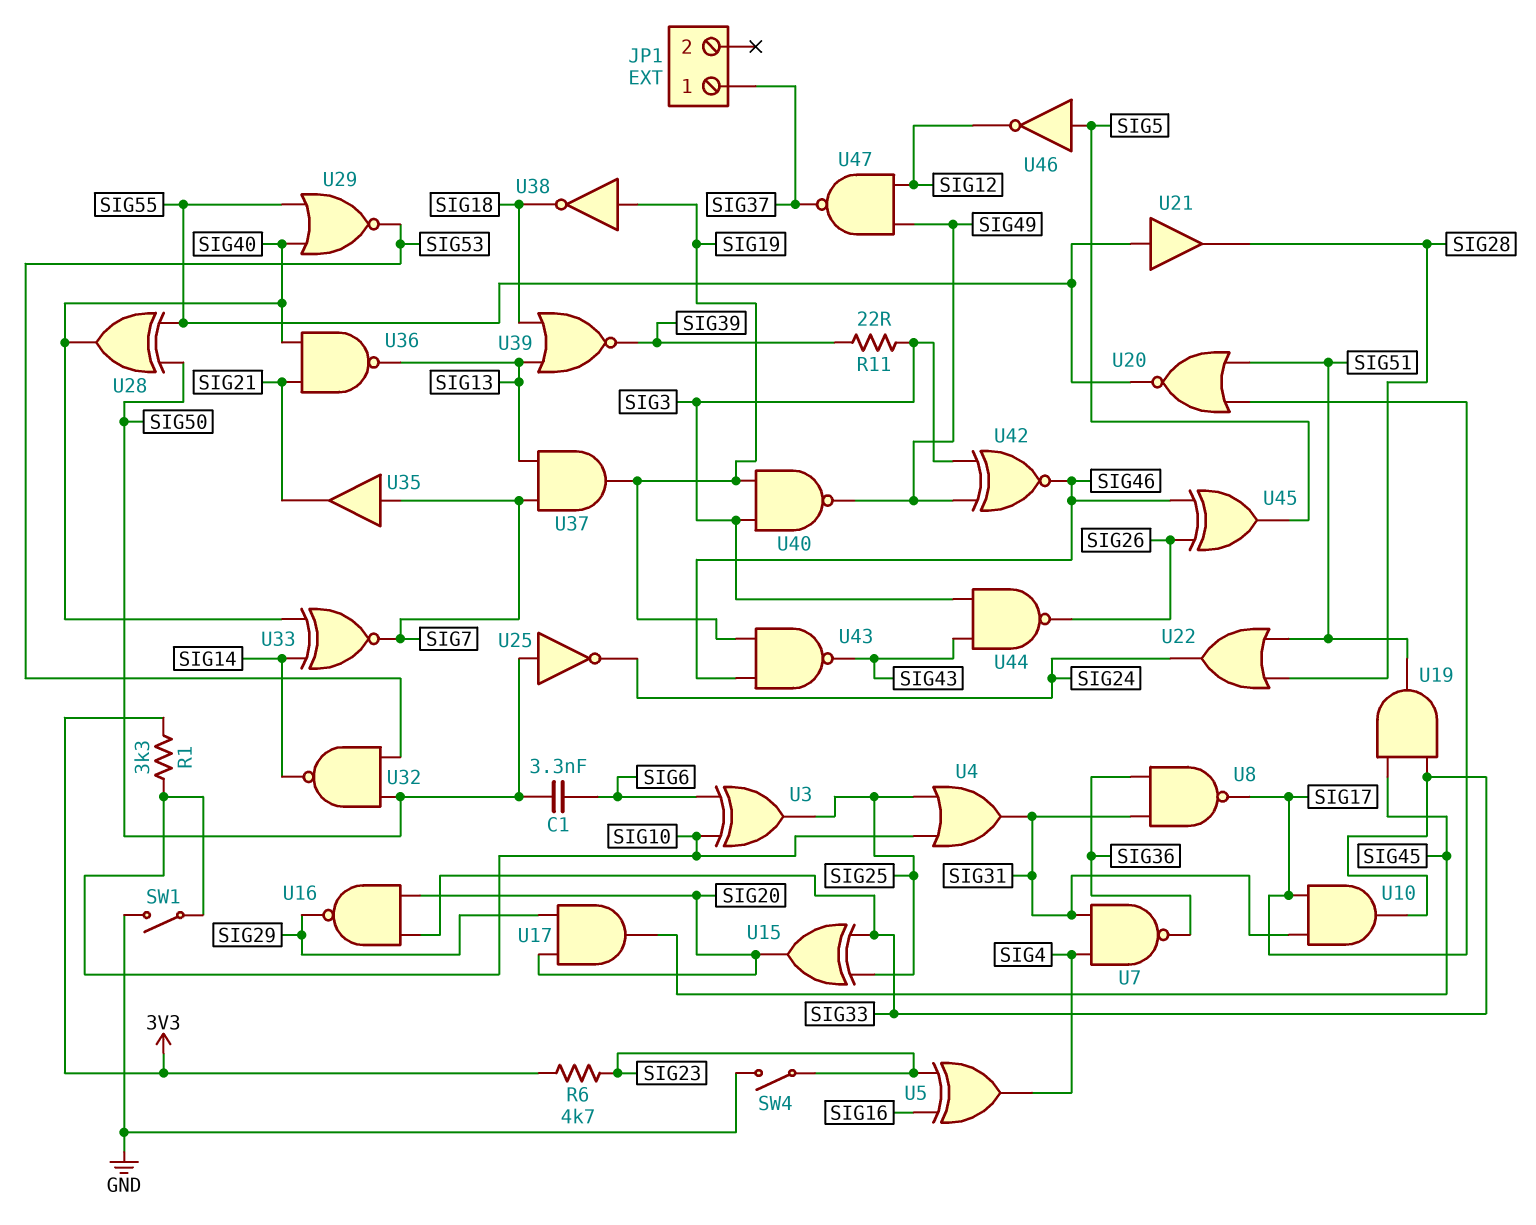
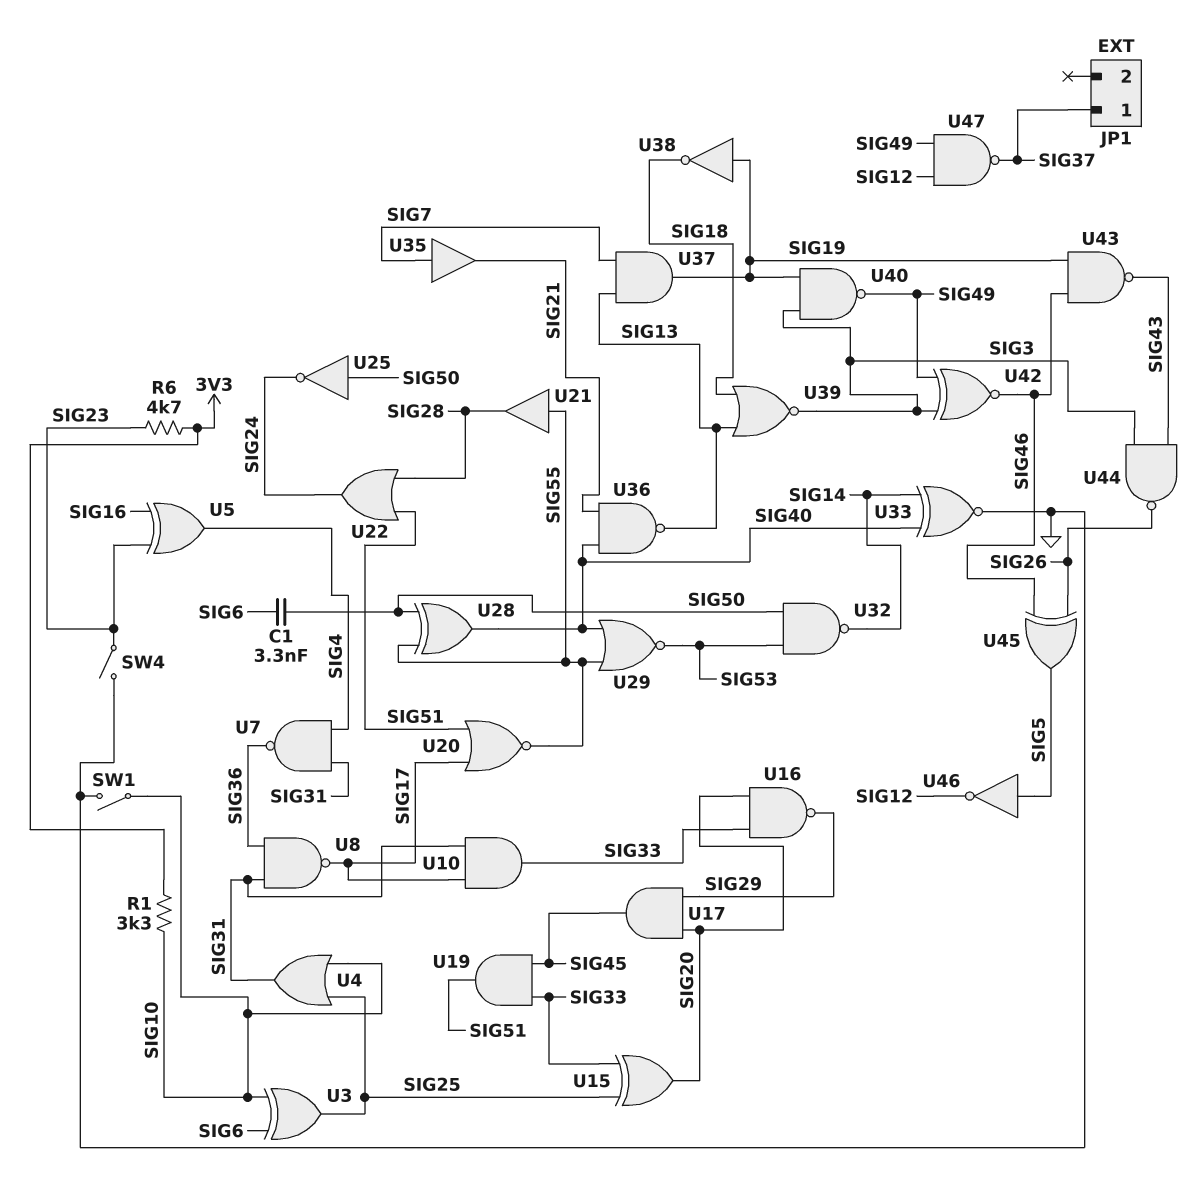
R11: 22 (SIG3, SIG39) -> none
U33: XNOR (in SIG14, in SIG40, out SIG7) -> XNOR (in SIG14, in SIG40, out GND)
U39: NOR (in SIG13, in SIG18, out SIG39) -> NOR (in SIG13, in SIG18, out SIG3)

